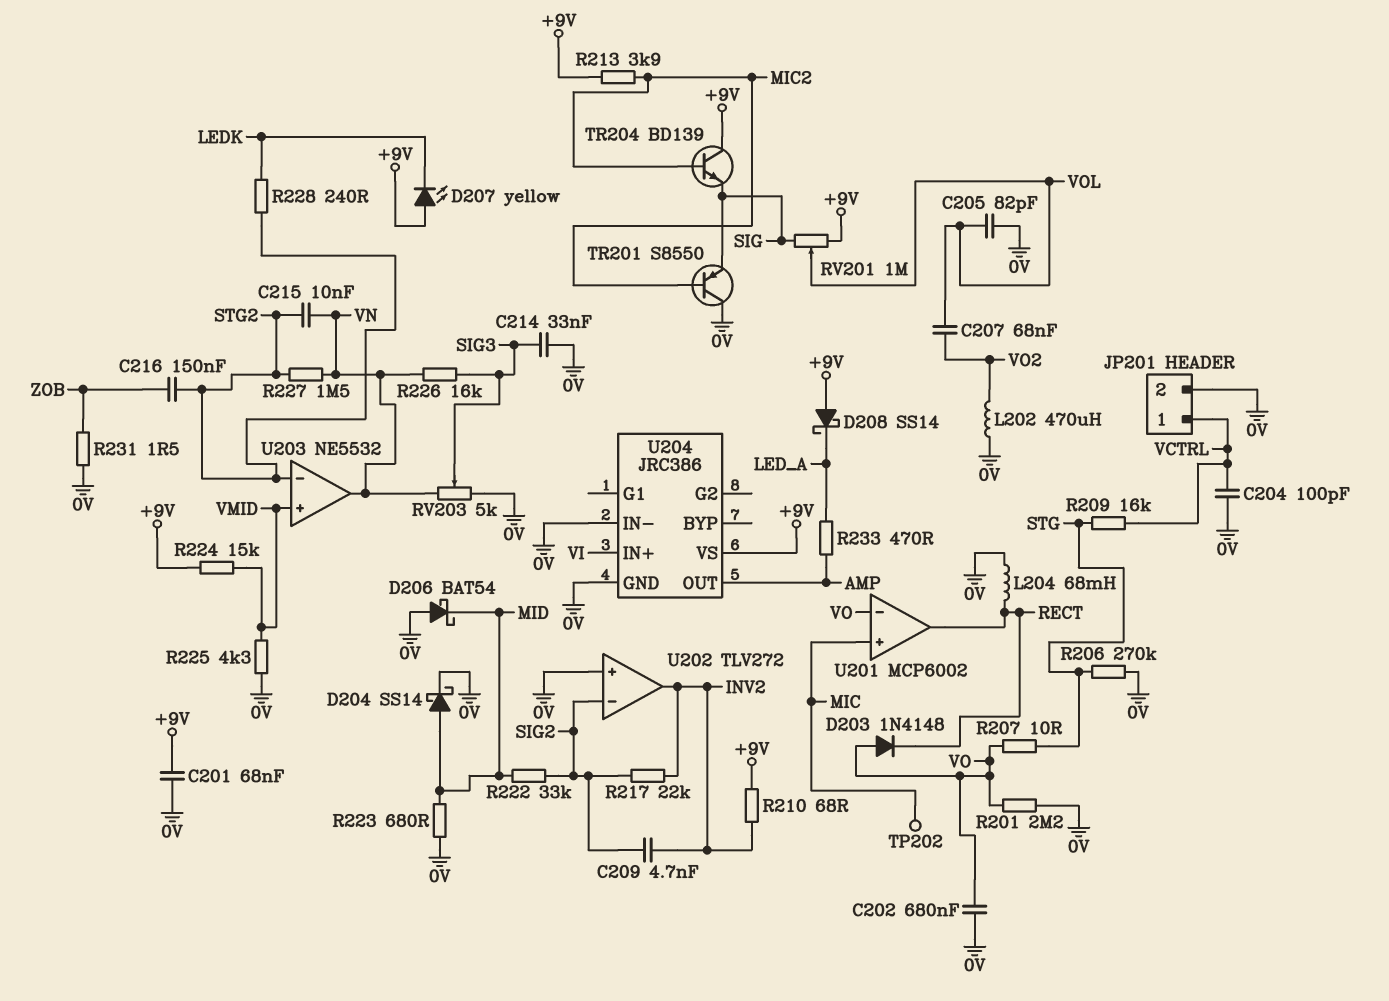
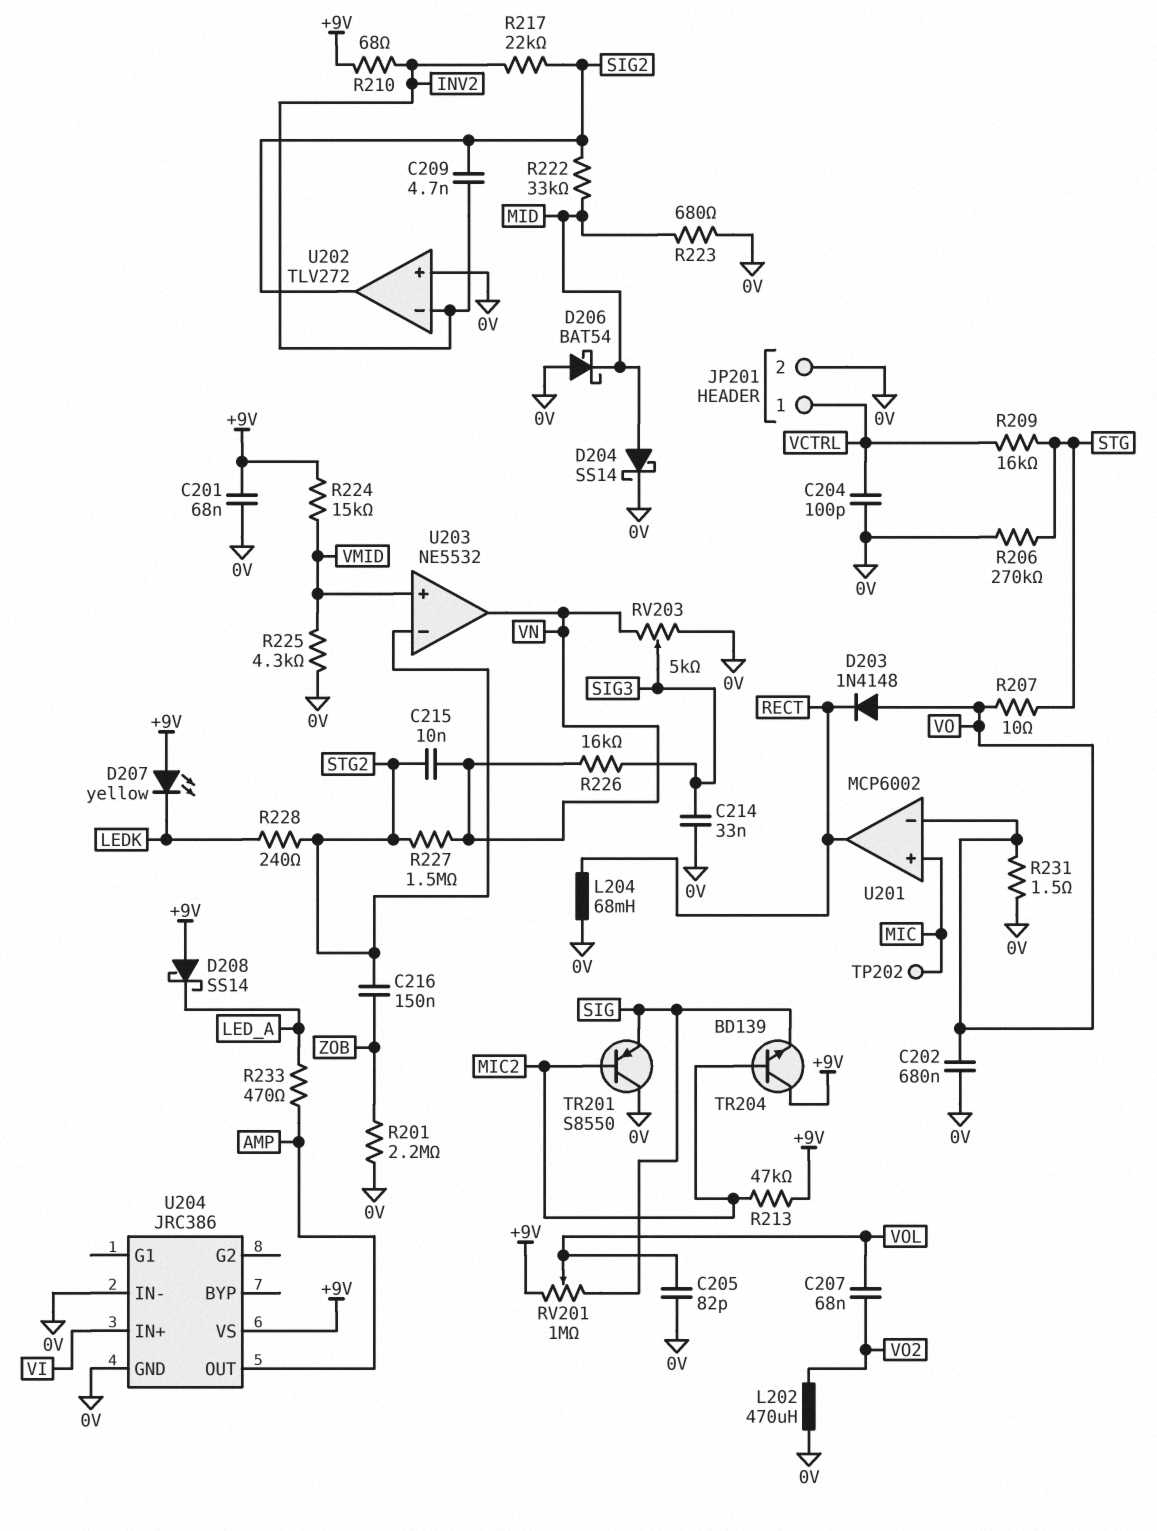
R201: 2.2M (0V, VO) -> 2.2M (0V, ZOB)
R213: 3.9k (+9V, MIC2) -> 47k (+9V, MIC2)
R231: 1.5 (0V, ZOB) -> 1.5 (0V, VO)
U202 pin in-: SIG2 -> INV2
U202 pin out: INV2 -> SIG2

